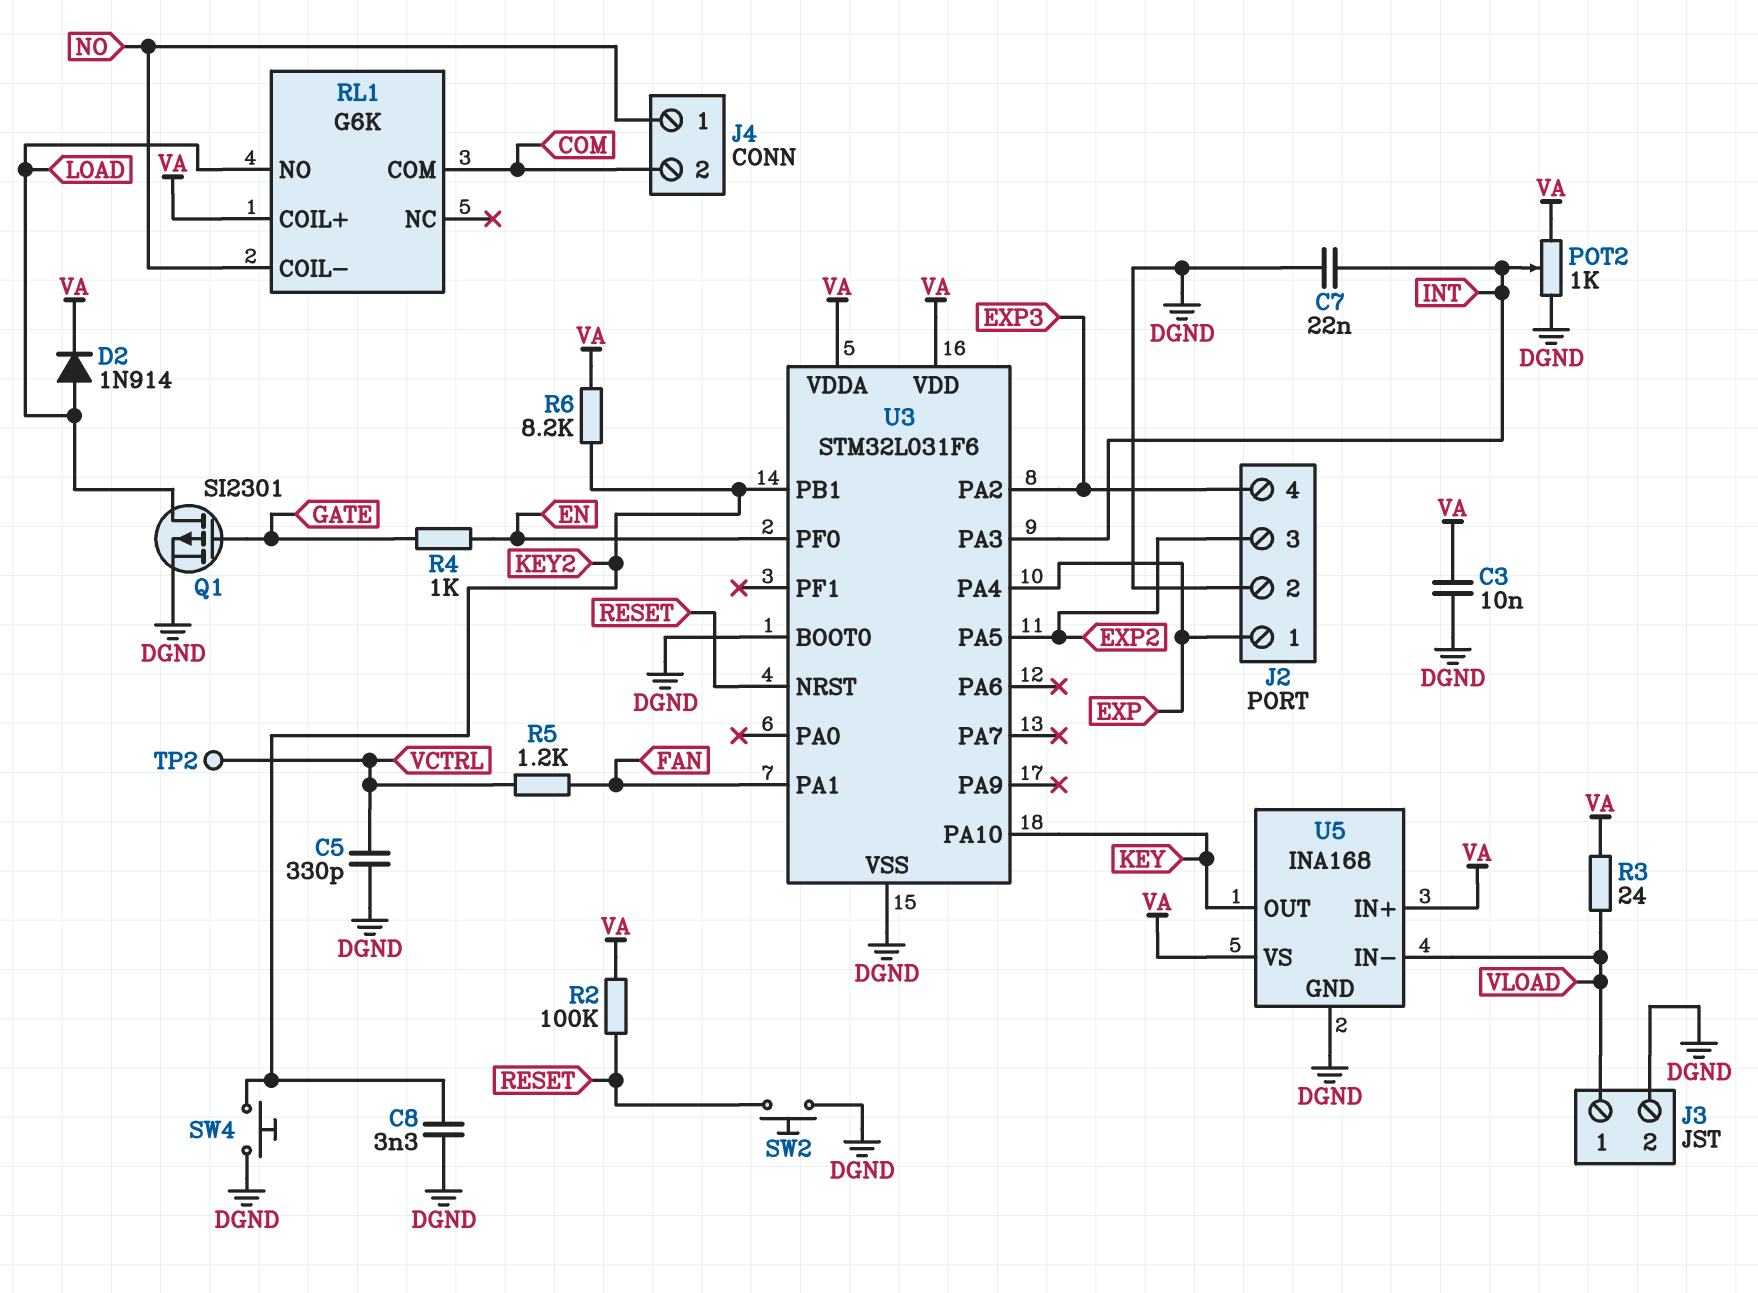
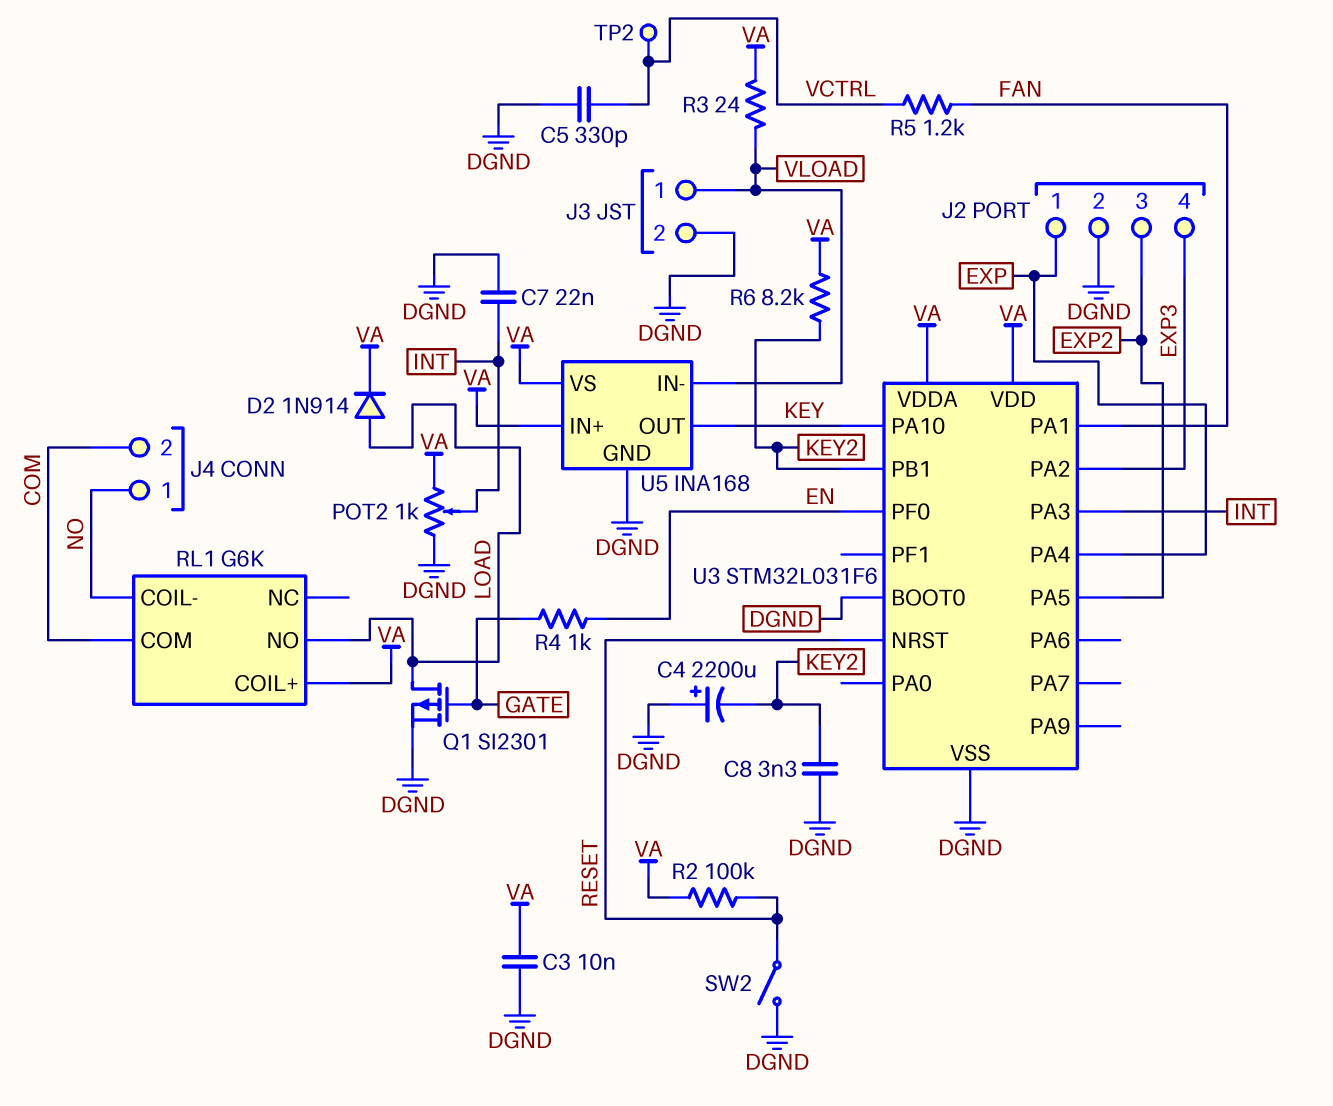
C4: none -> 2200uF (plus DGND, minus KEY2)
SW2: button (DGND, RESET) -> switch (DGND, RESET)
SW4: button (DGND, KEY2) -> none

